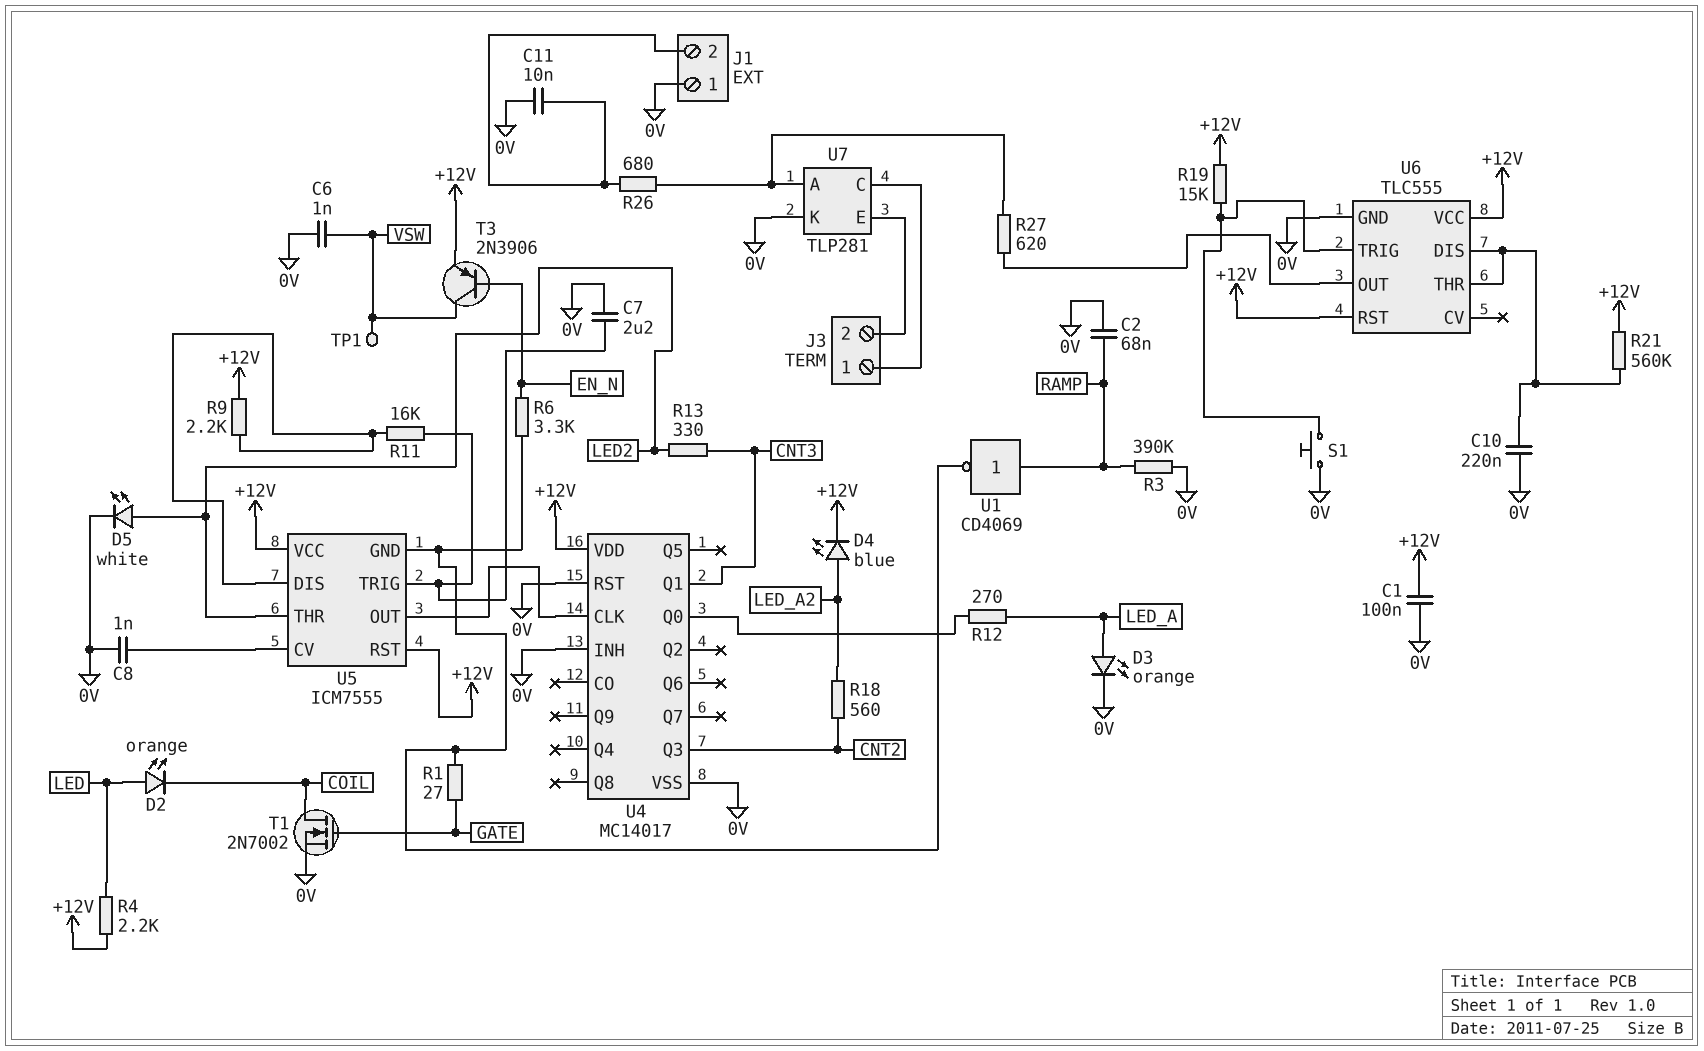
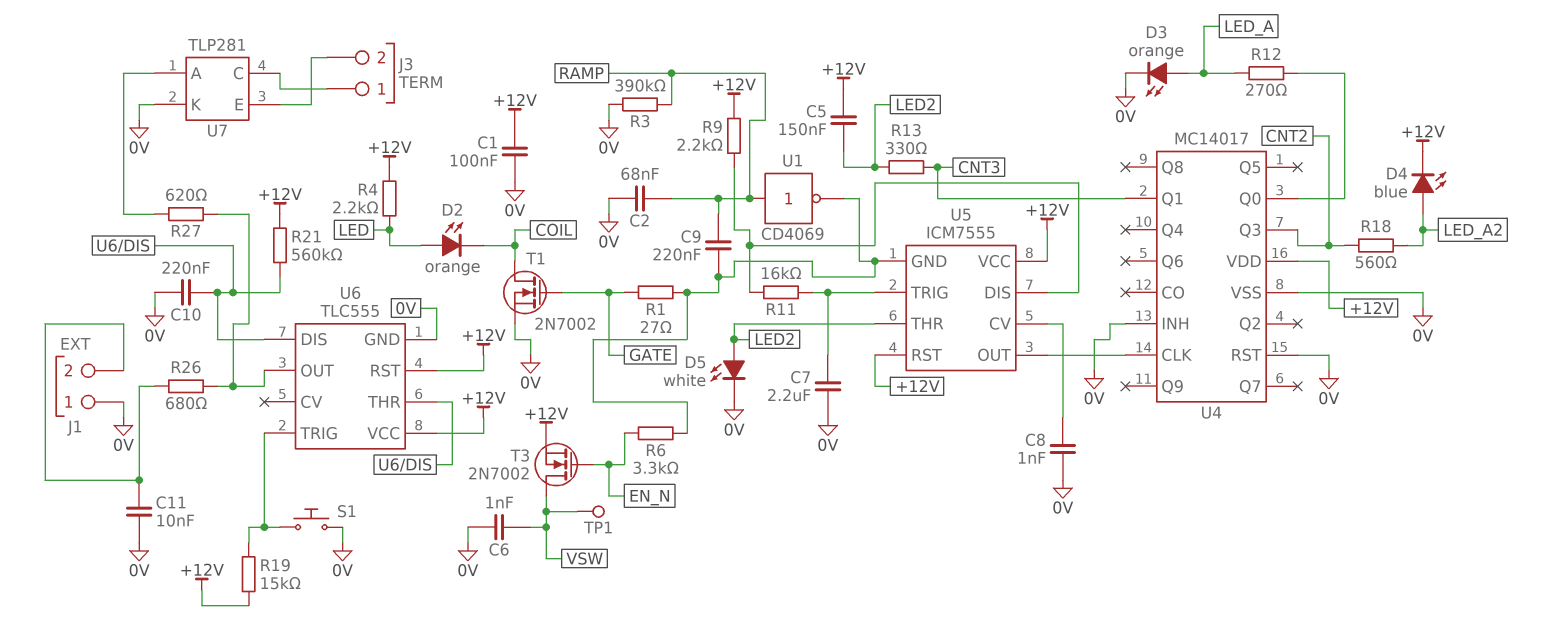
C5: none -> 150nF (+12V, LED2)
C9: none -> 220nF (RAMP, U5/GND)
R26: 680 (J1/2, U7/A) -> 680 (J1/2, U6/OUT)
T3: PNP 2N3906 (B EN_N, C VSW, E +12V) -> NMOS 2N7002 (G EN_N, D VSW, S +12V)

